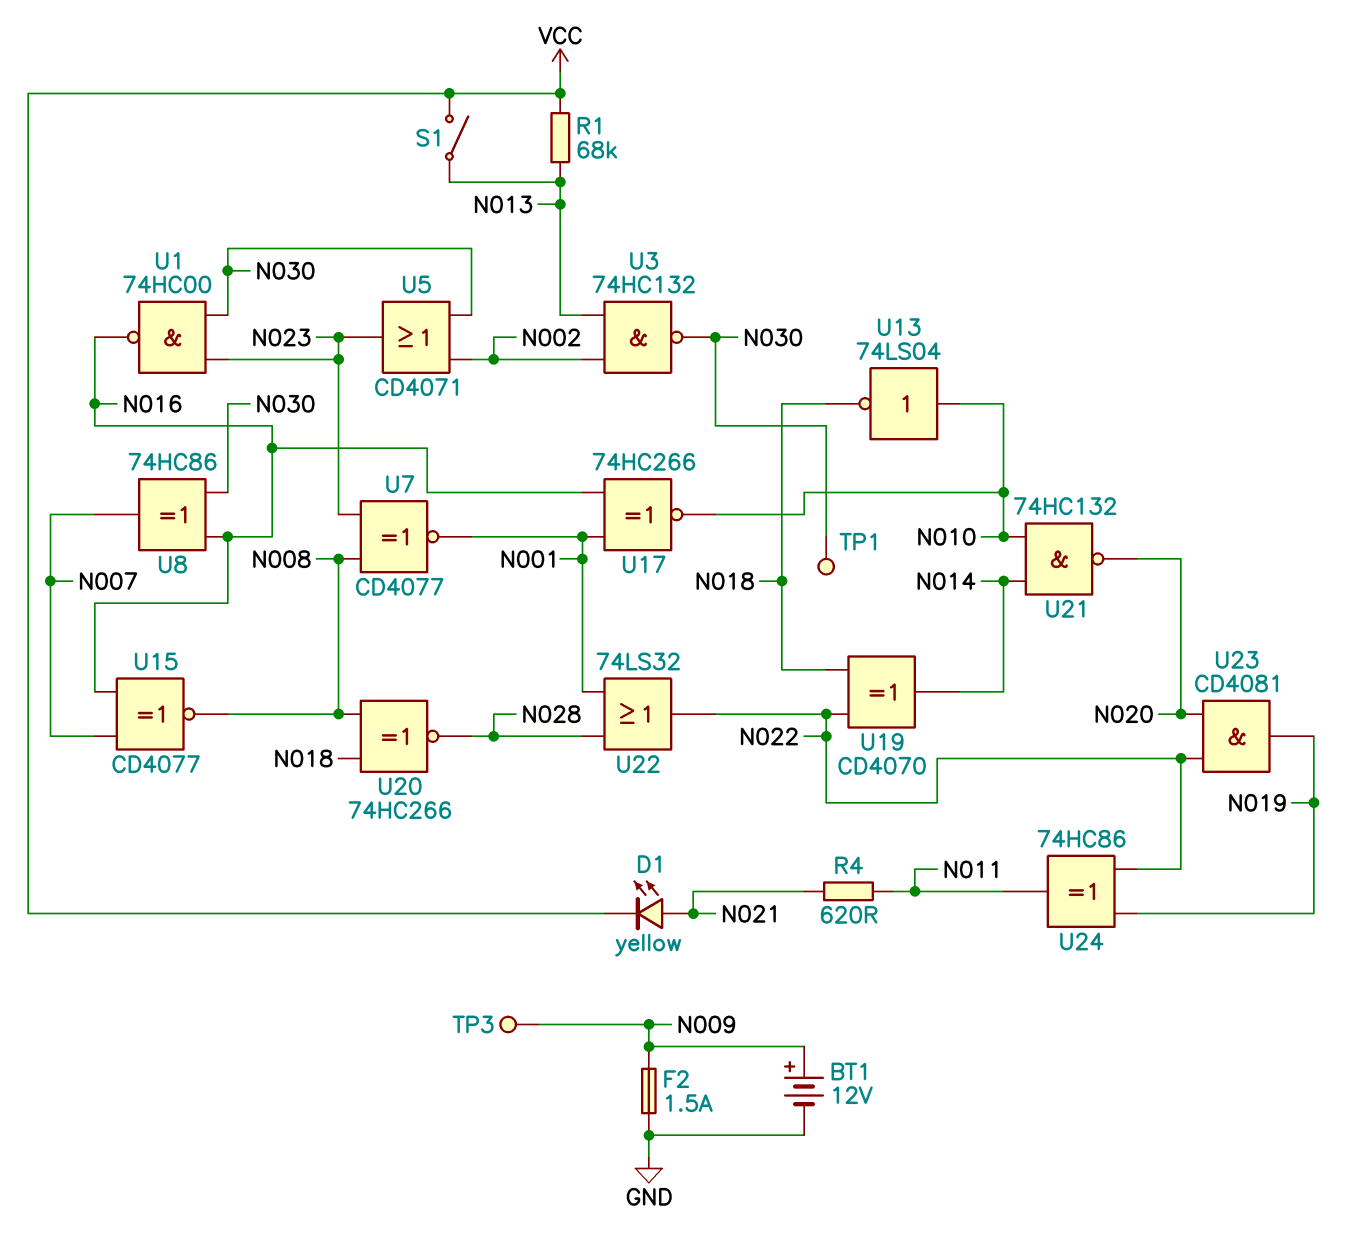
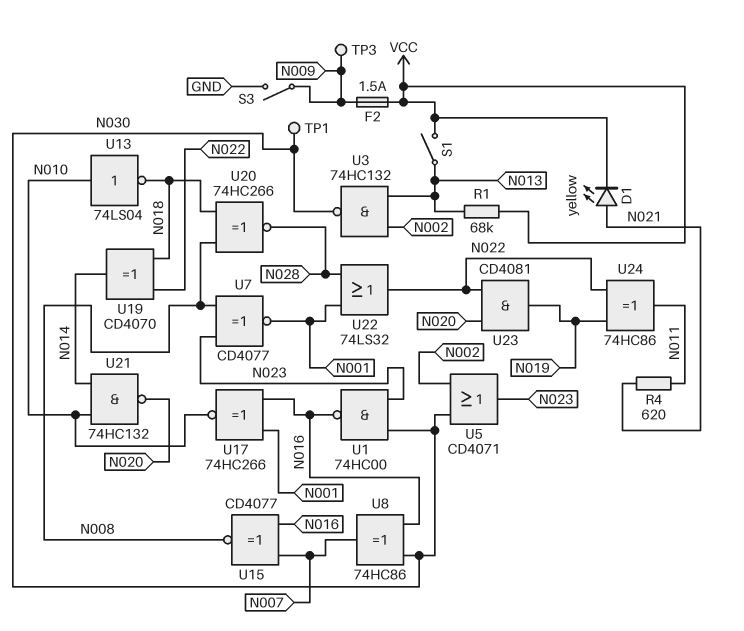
BT1: 12V (plus N009, minus GND) -> none
F2: 1.5A (GND, N009) -> 1.5A (N009, VCC)
S3: none -> switch (GND, N009)

